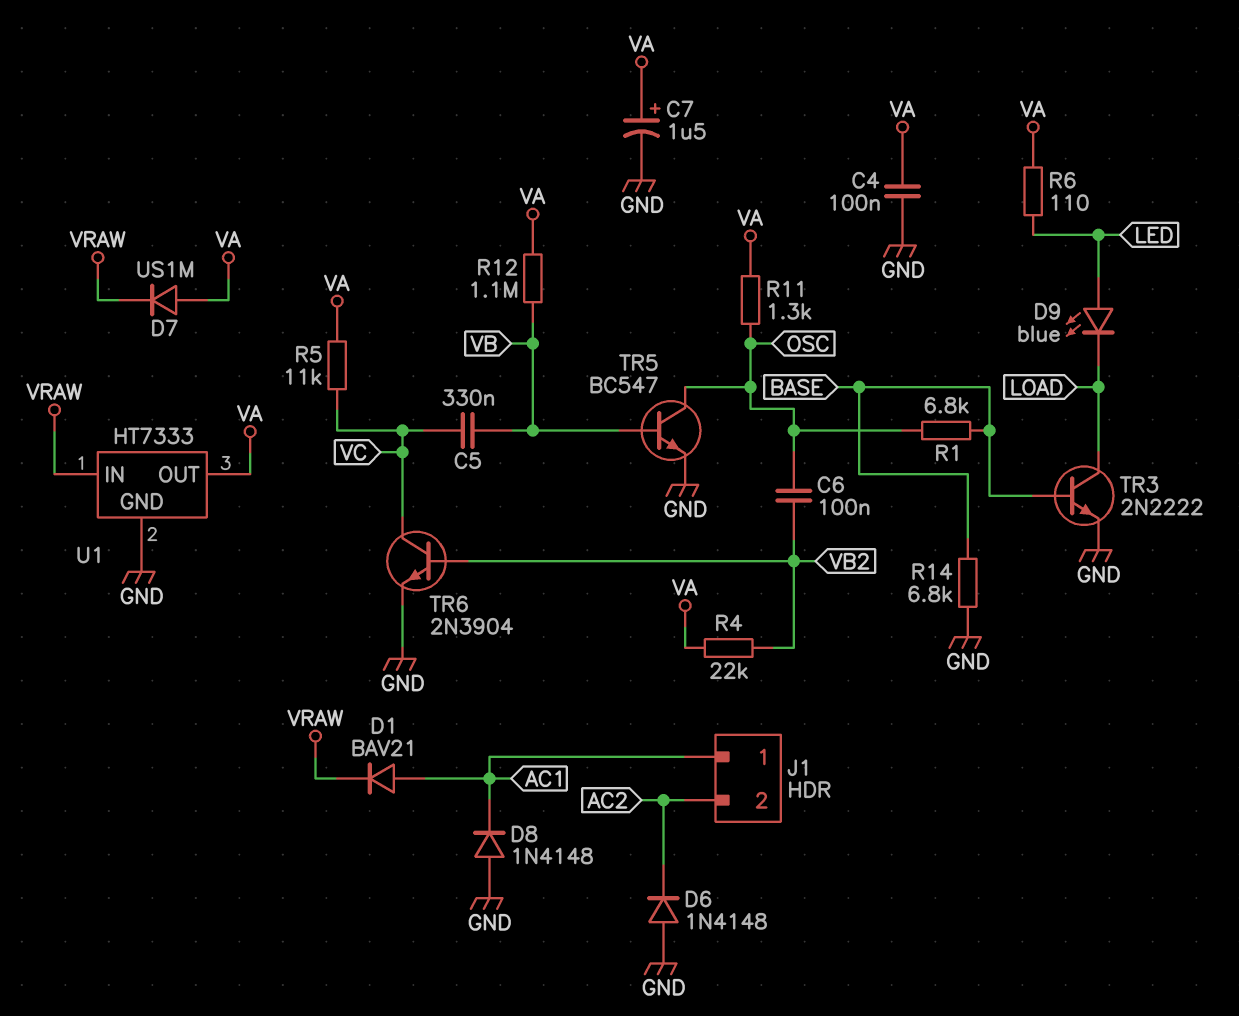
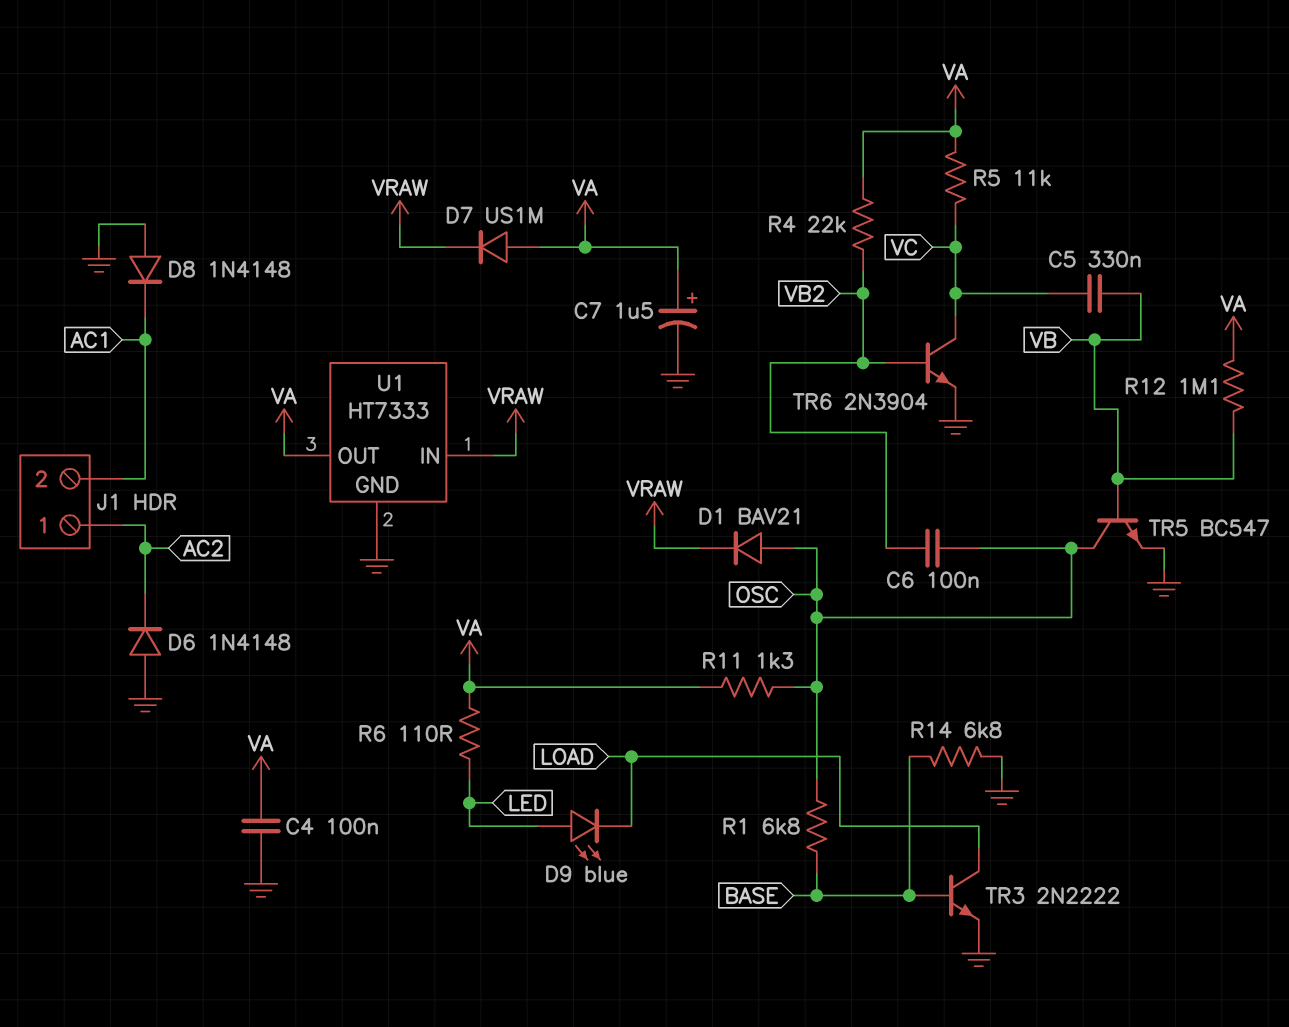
D1: diode BAV21 (A AC1, K VRAW) -> diode BAV21 (A OSC, K VRAW)
J1 pin 1: AC1 -> AC2
J1 pin 2: AC2 -> AC1

